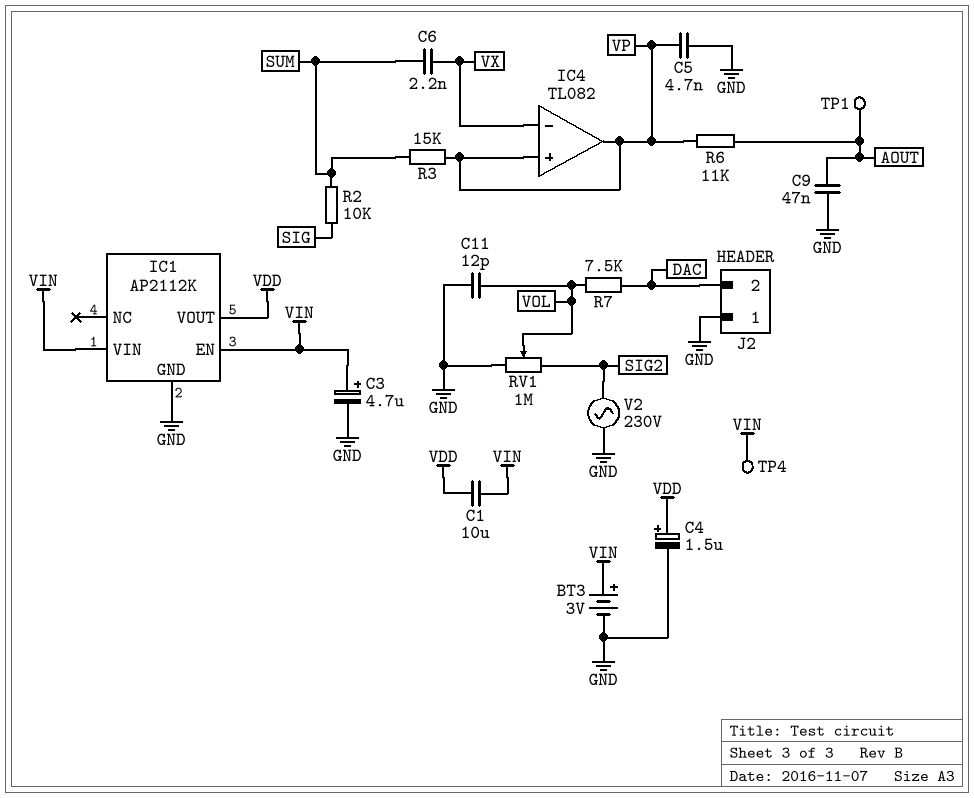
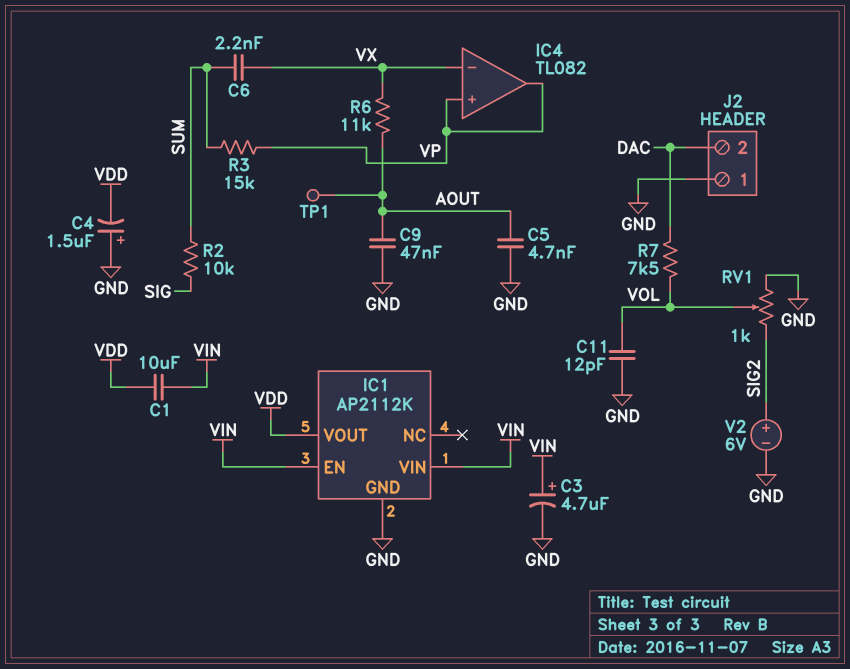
BT3: 3V (plus VIN, minus GND) -> none
C4: 1.5uF (plus VDD, minus GND) -> 1.5uF (plus GND, minus VDD)
C5: 4.7nF (GND, VP) -> 4.7nF (AOUT, GND)
R6: 11k (AOUT, VP) -> 11k (AOUT, VX)
RV1: 1M (GND, SIG2, wiper VOL) -> 1k (GND, SIG2, wiper VOL)
TP4: test point (VIN) -> none
V2: AC 230V (GND, SIG2) -> 6V (plus SIG2, minus GND)

